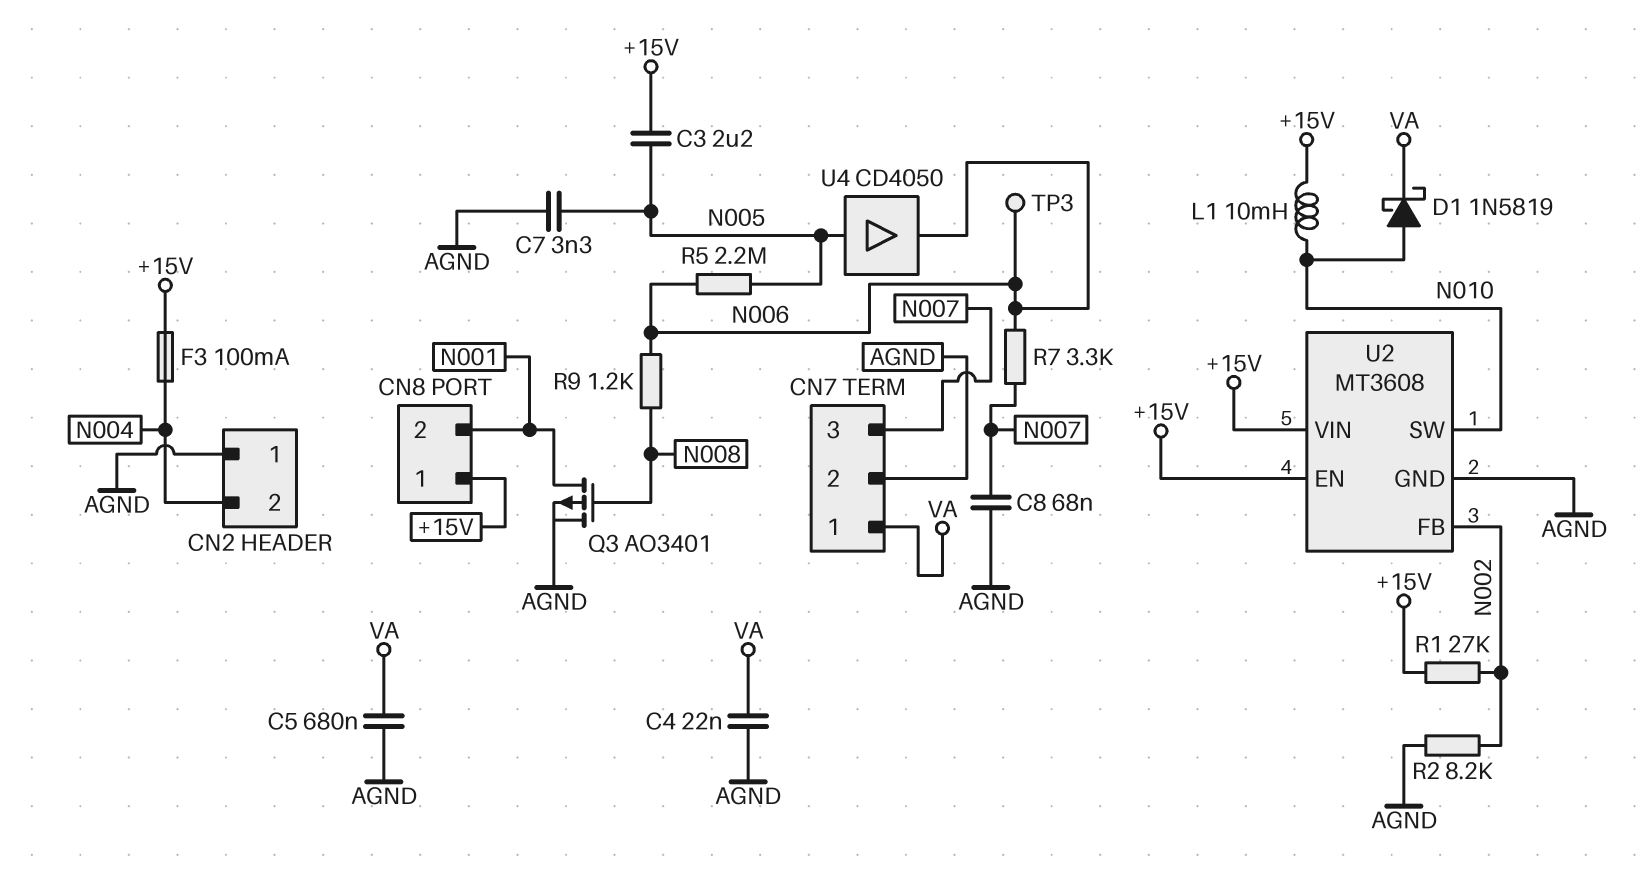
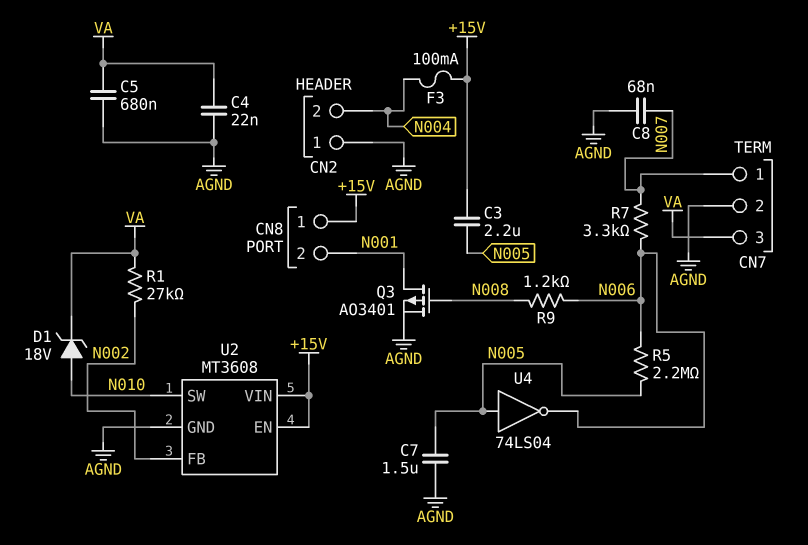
C7: 3.3nF (AGND, N005) -> 1.5uF (AGND, N005)
CN7 pin 1: VA -> N007
CN7 pin 3: N007 -> VA
D1: schottky 1N5819 (A N010, K VA) -> zener 18V (A N010, K VA)
L1: 10mH (+15V, N010) -> none
R1: 27k (+15V, N002) -> 27k (N002, VA)
R2: 8.2k (AGND, N002) -> none
TP3: test point (N006) -> none
U4: buffer CD4050 (in N005, out N006) -> NOT 74LS04 (in N005, out N006)

